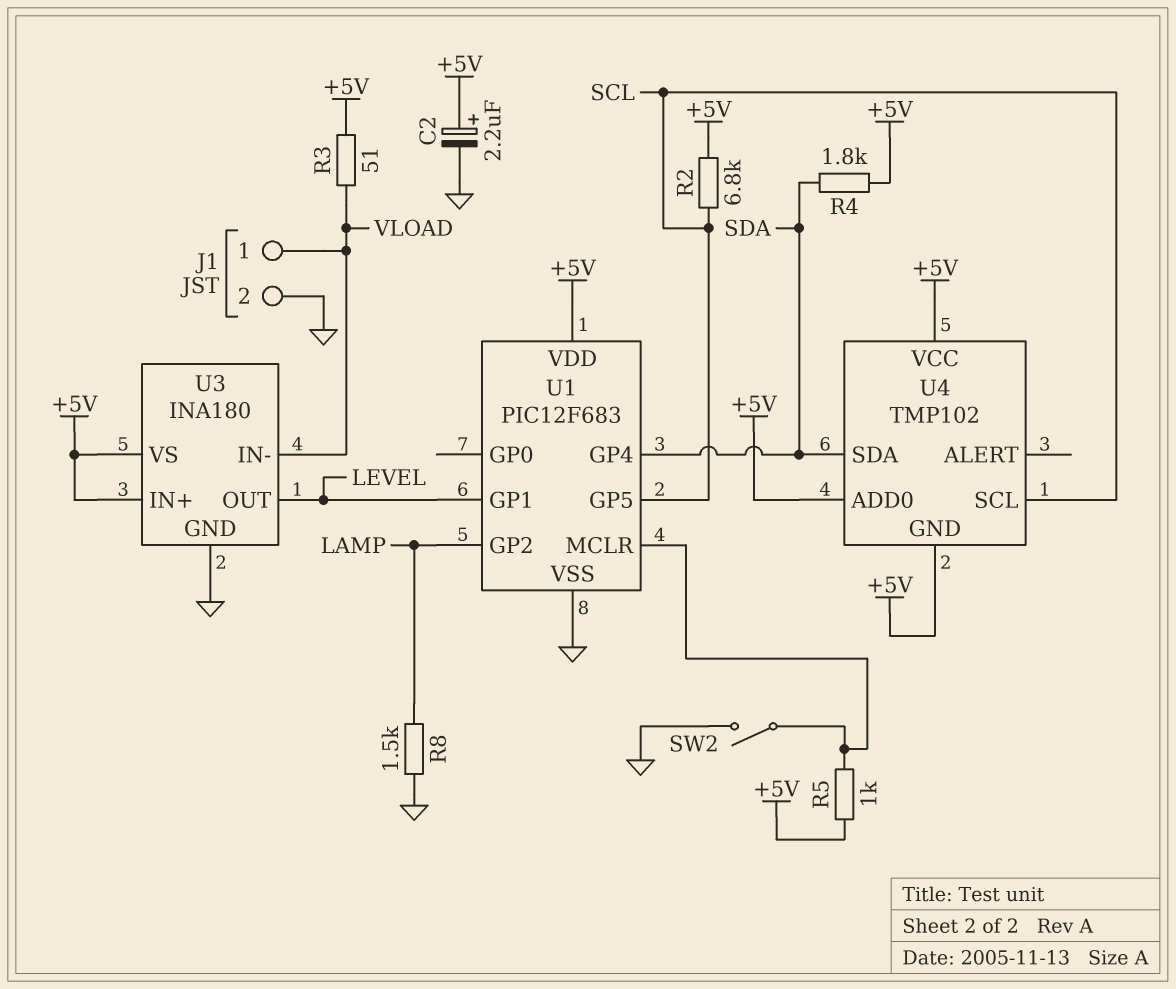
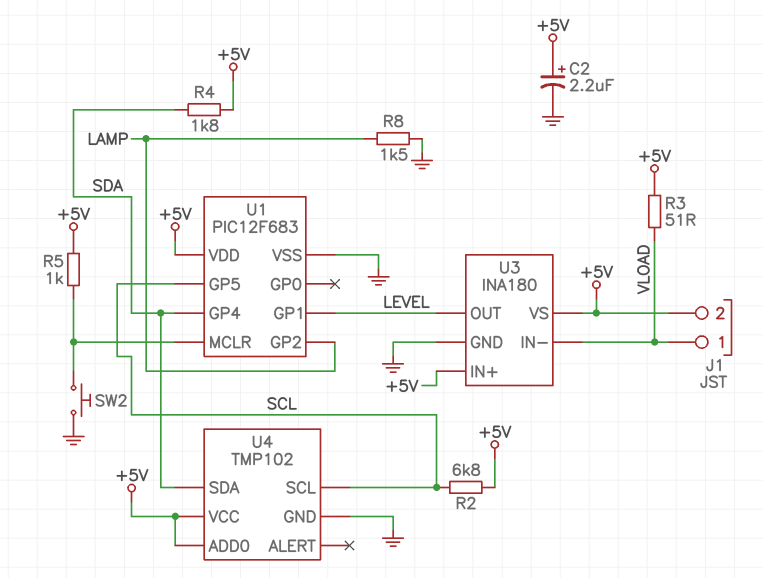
J1 pin 2: GND -> +5V
SW2: switch (GND, U1/MCLR) -> button (GND, U1/MCLR)
U4 pin GND: +5V -> GND

